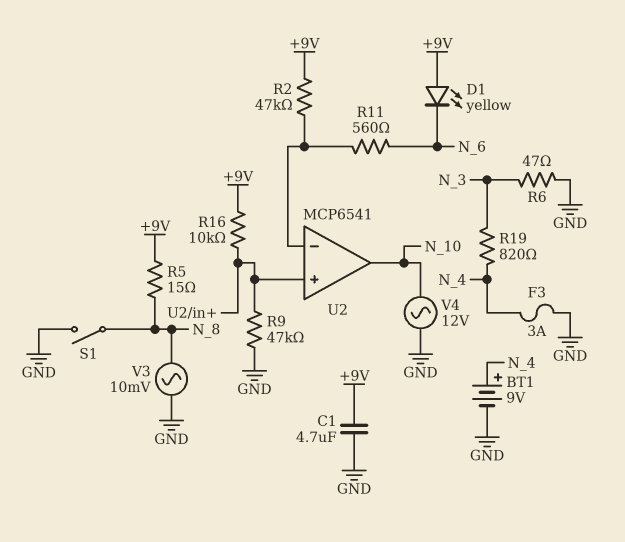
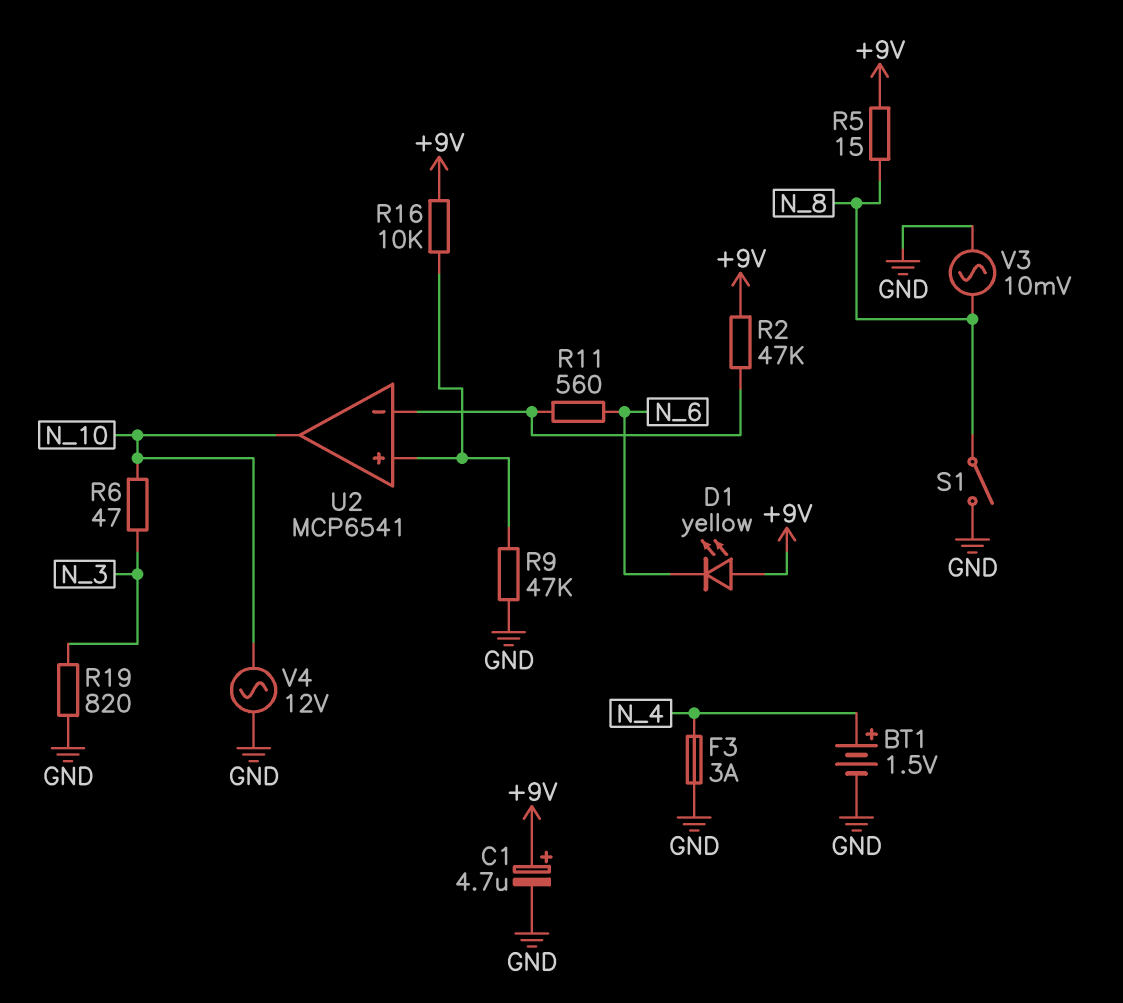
BT1: 9V (plus N_4, minus GND) -> 1.5V (plus N_4, minus GND)
C1: 4.7uF (+9V, GND) -> 4.7uF (plus +9V, minus GND)
R6: 47 (GND, N_3) -> 47 (N_3, N_10)
R19: 820 (N_3, N_4) -> 820 (GND, N_3)

